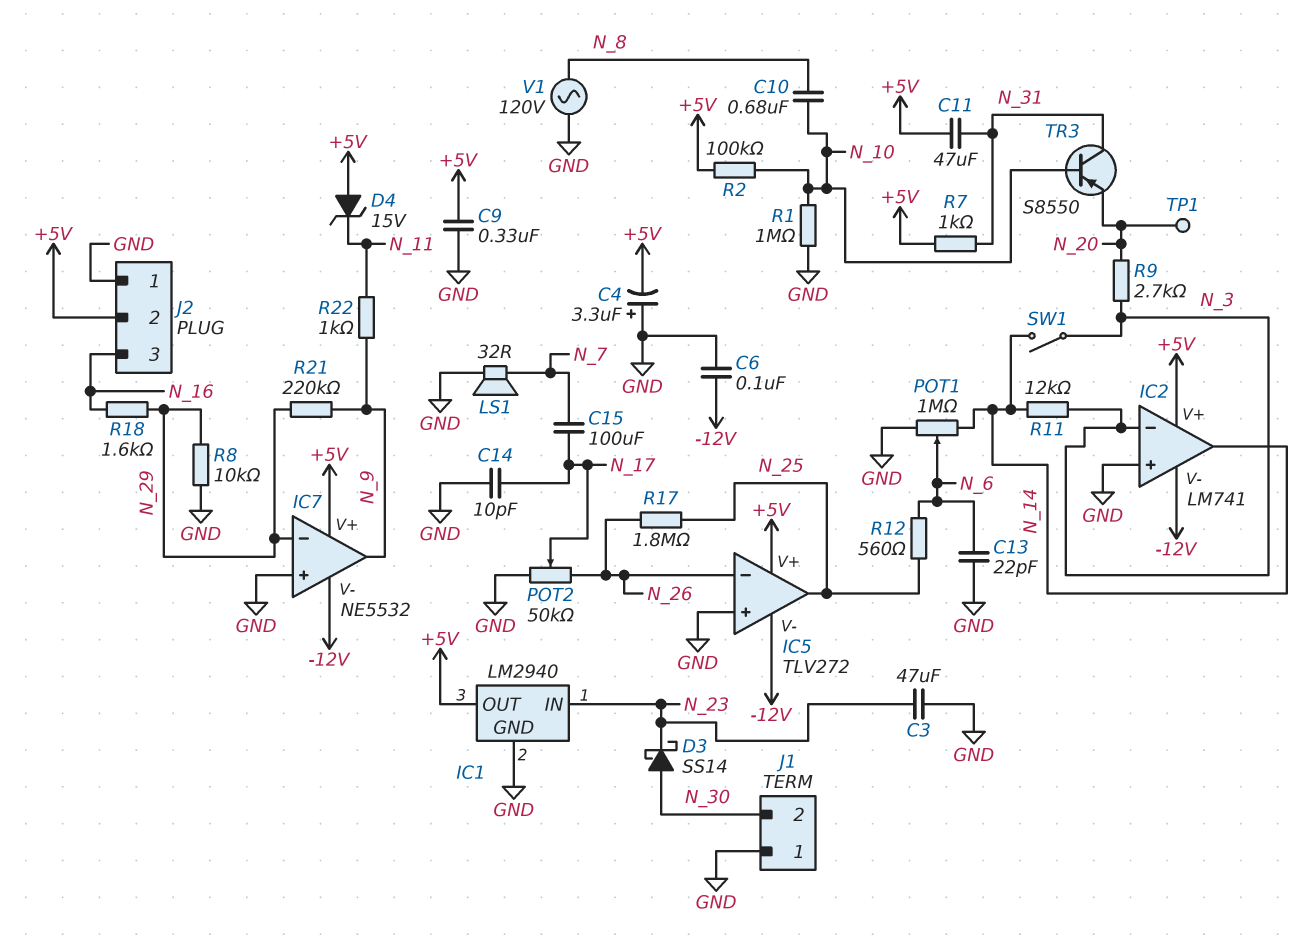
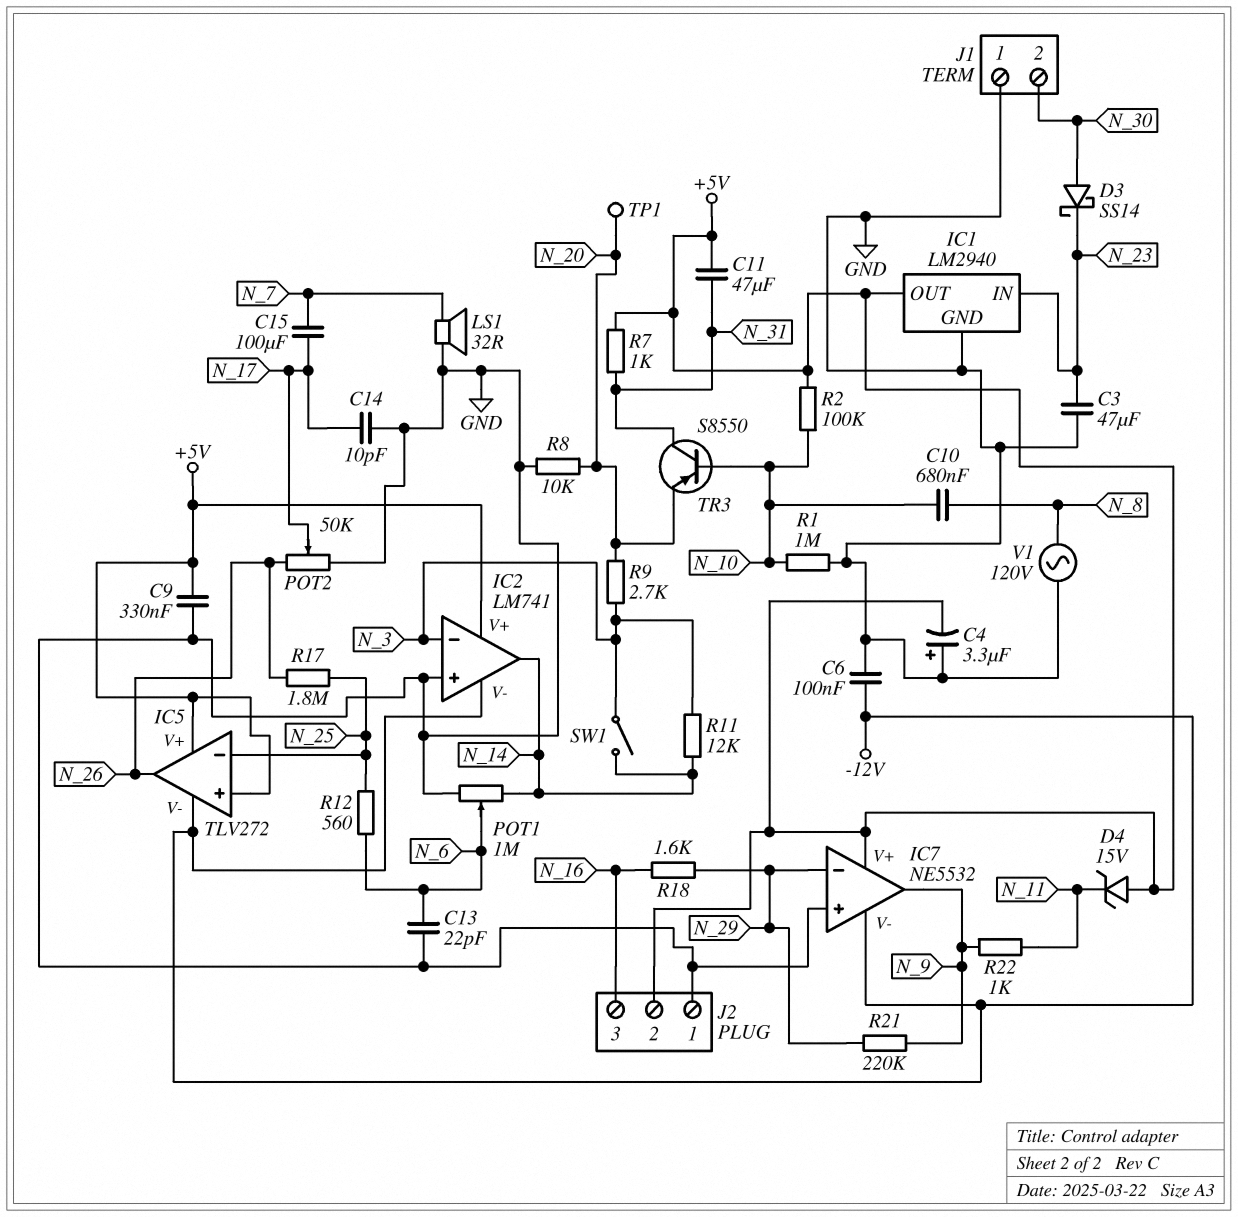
IC5 pin in+: GND -> +5V
IC5 pin in-: N_26 -> N_25
IC5 pin out: N_25 -> N_26
R8: 10k (GND, N_29) -> 10k (GND, N_20)

